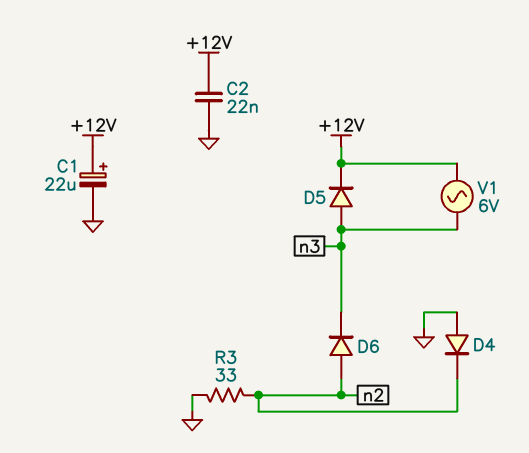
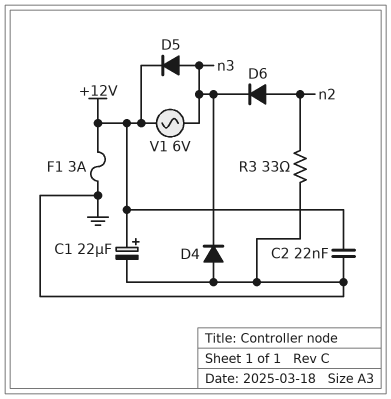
D4: diode (A GND, K n2) -> diode (A GND, K n3)
F1: none -> 3A (+12V, GND)

